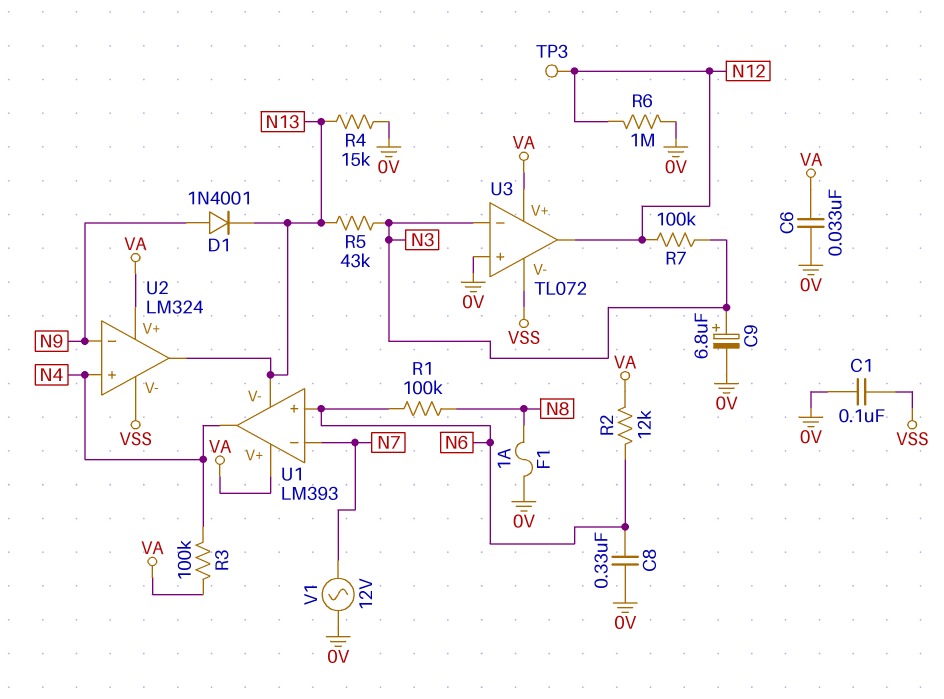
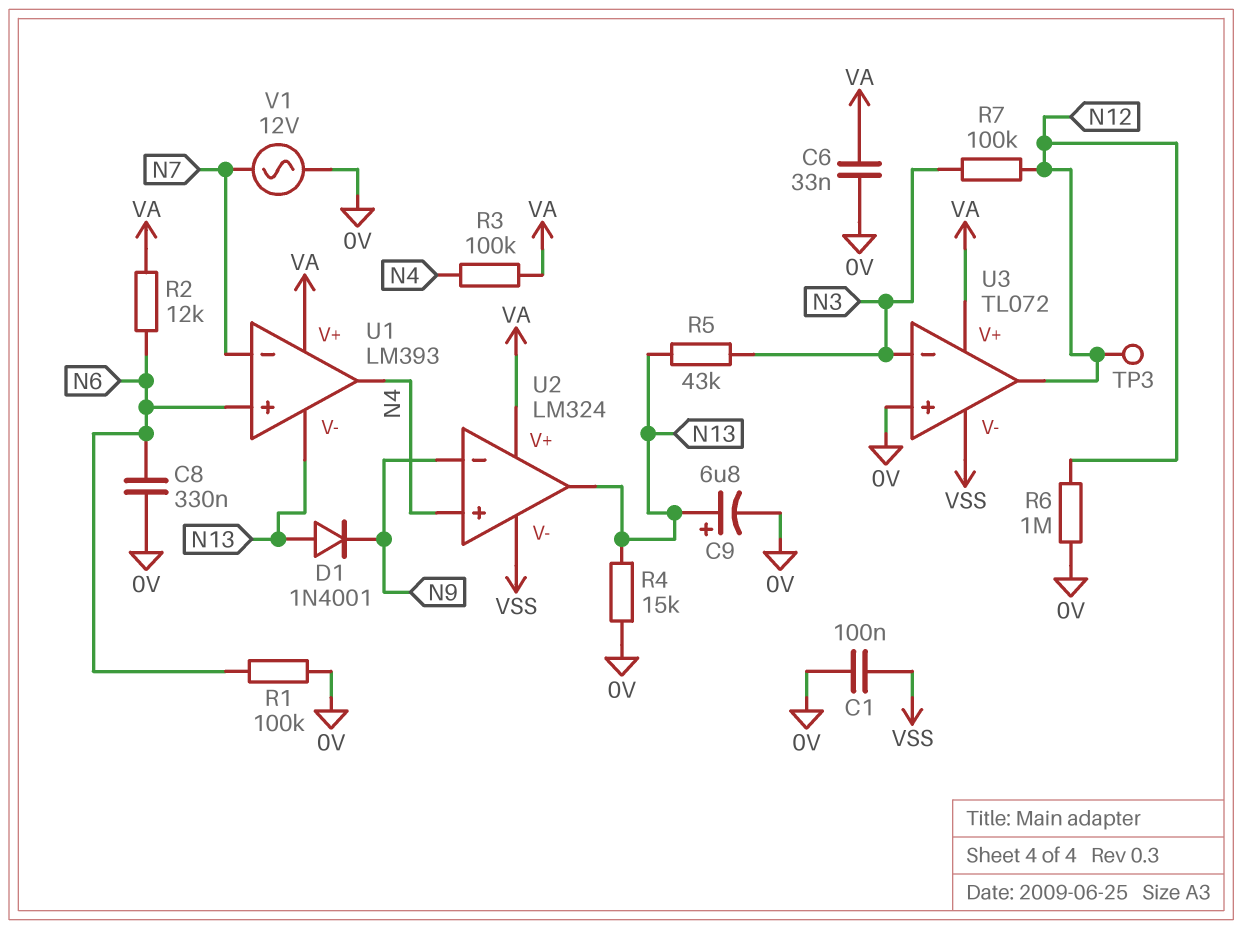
C9: 6.8uF (plus N3, minus 0V) -> 6.8uF (plus N13, minus 0V)
D1: diode 1N4001 (A N9, K N13) -> diode 1N4001 (A N13, K N9)
F1: 1A (0V, N8) -> none
R1: 100k (N6, N8) -> 100k (0V, N6)

